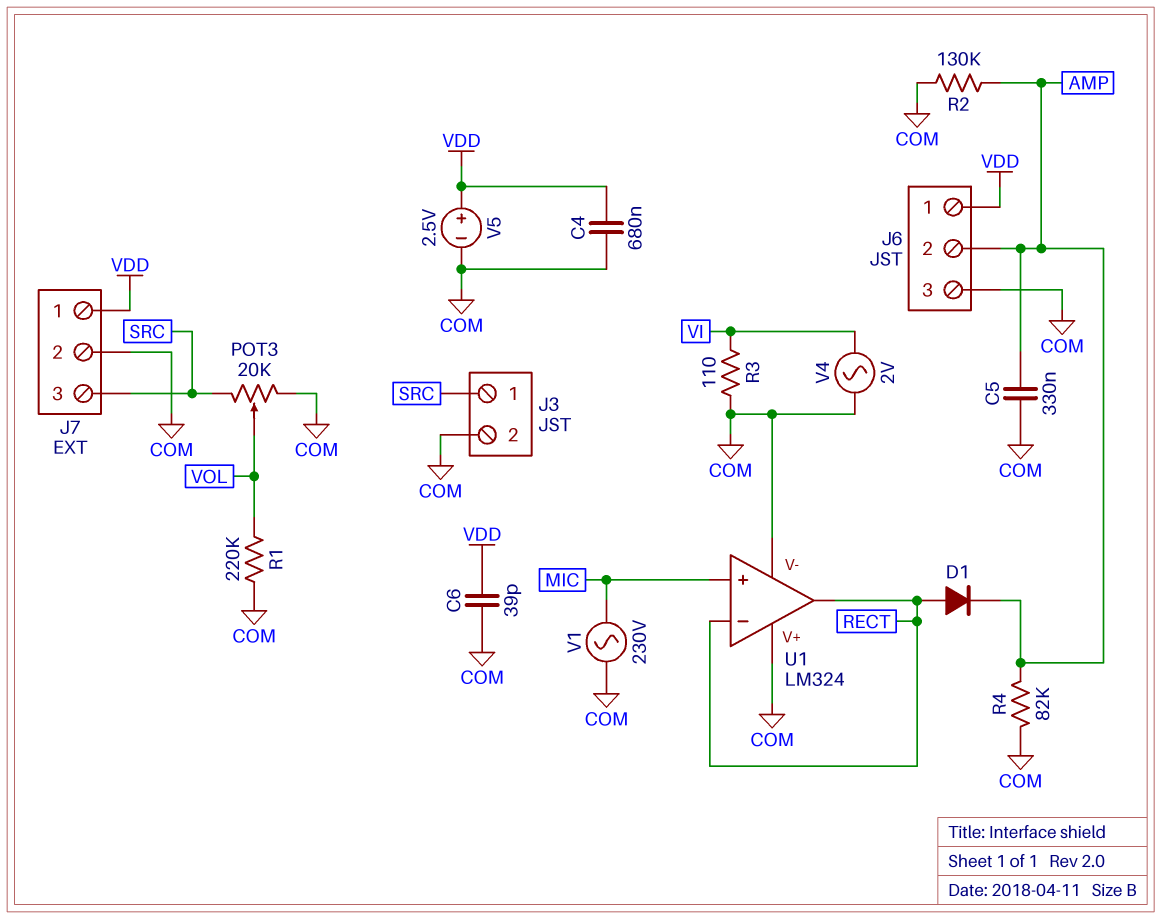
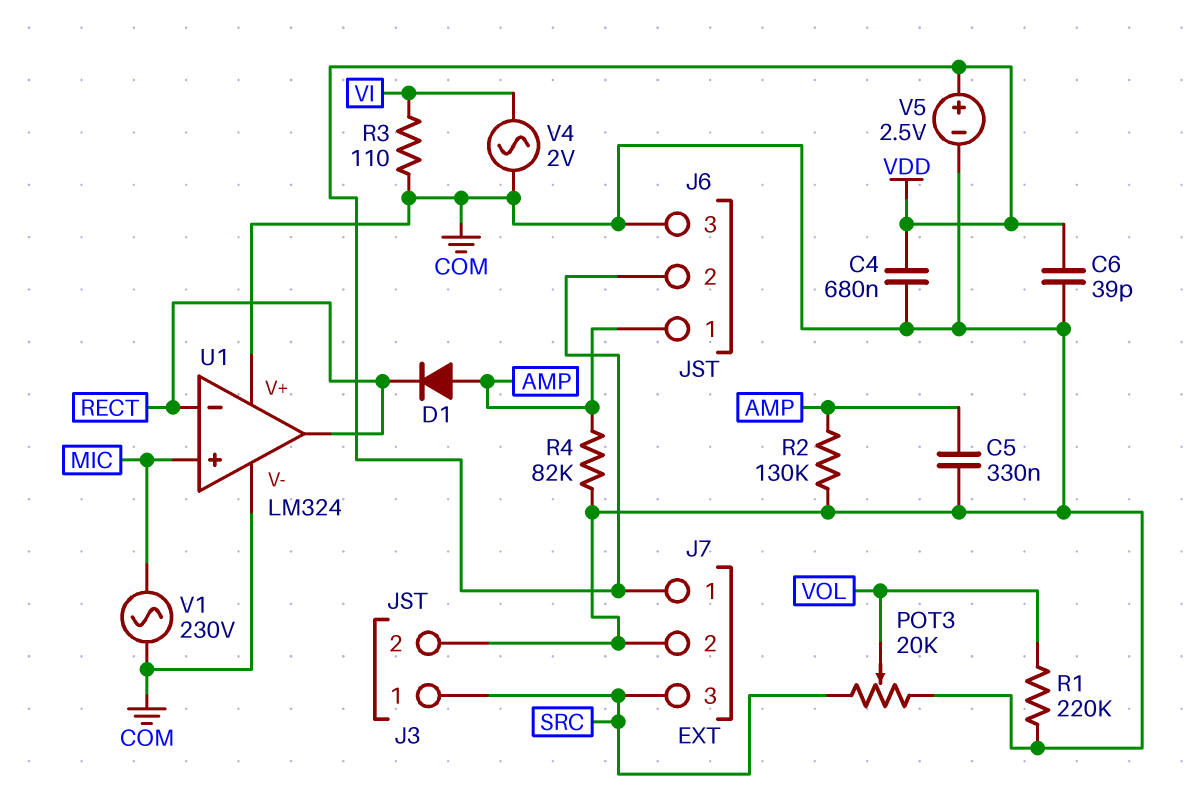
D1: diode (A RECT, K AMP) -> diode (A AMP, K RECT)
J6 pin 1: VDD -> AMP
J6 pin 2: AMP -> VDD

